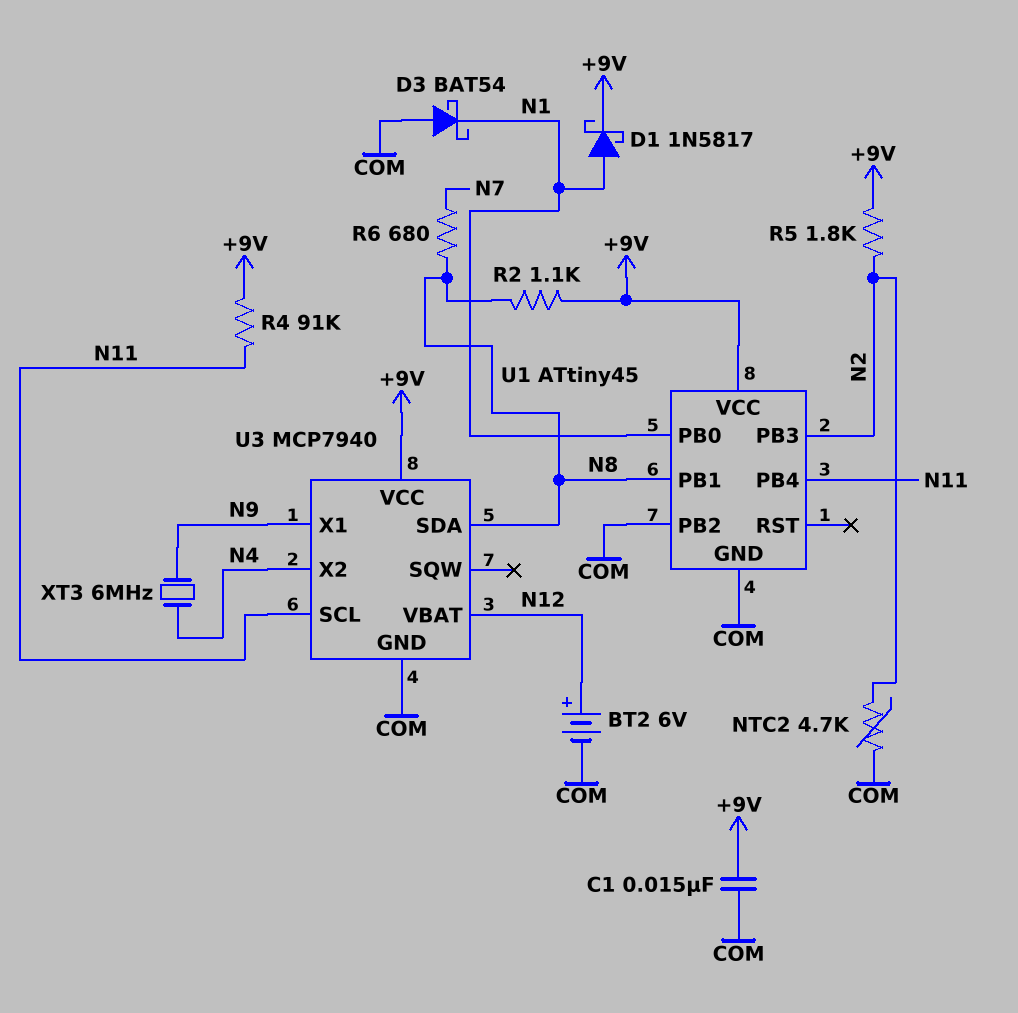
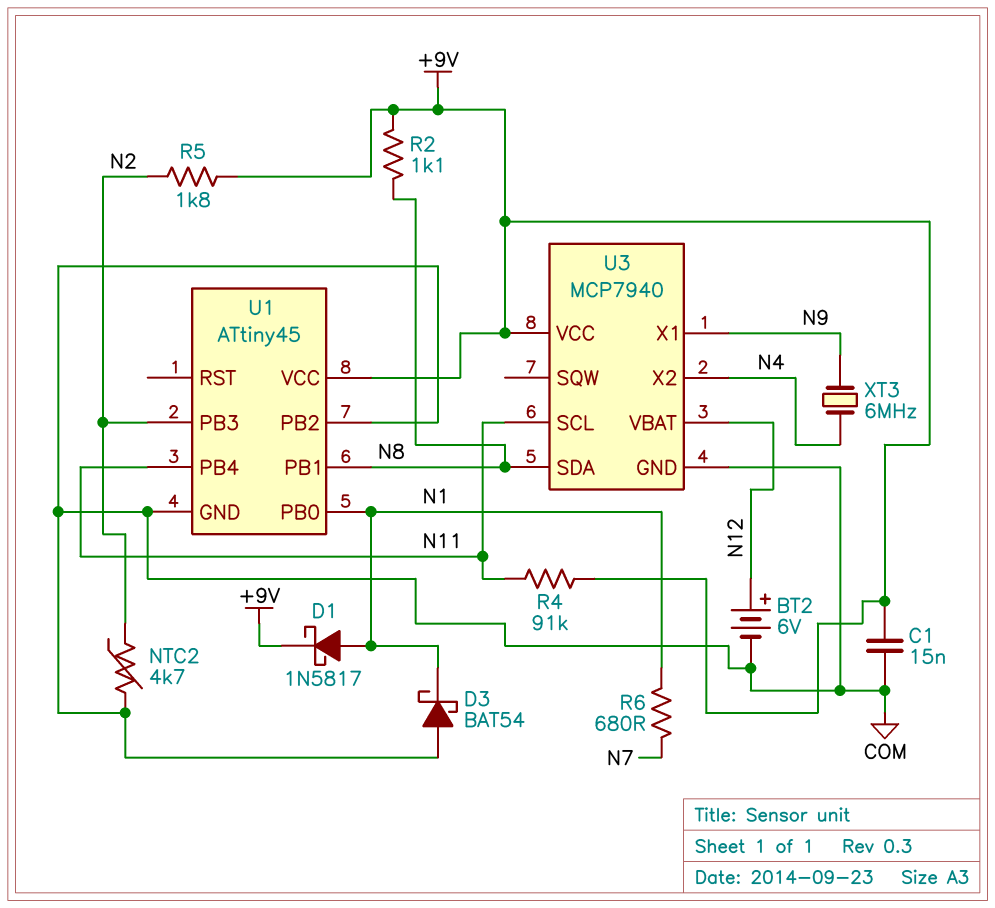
R6: 680 (N7, N8) -> 680 (N1, N7)

